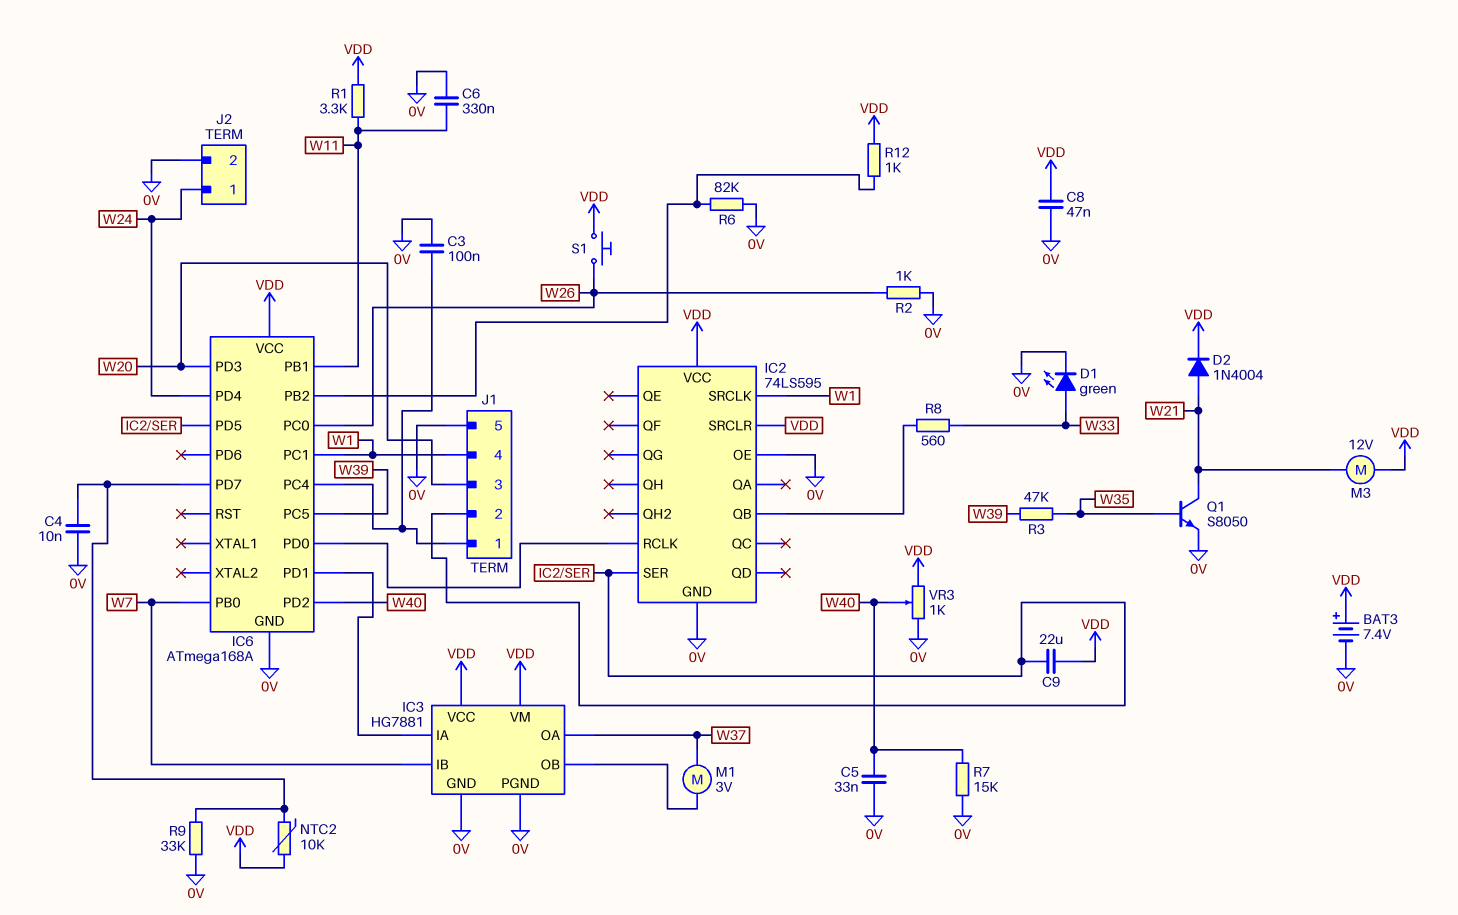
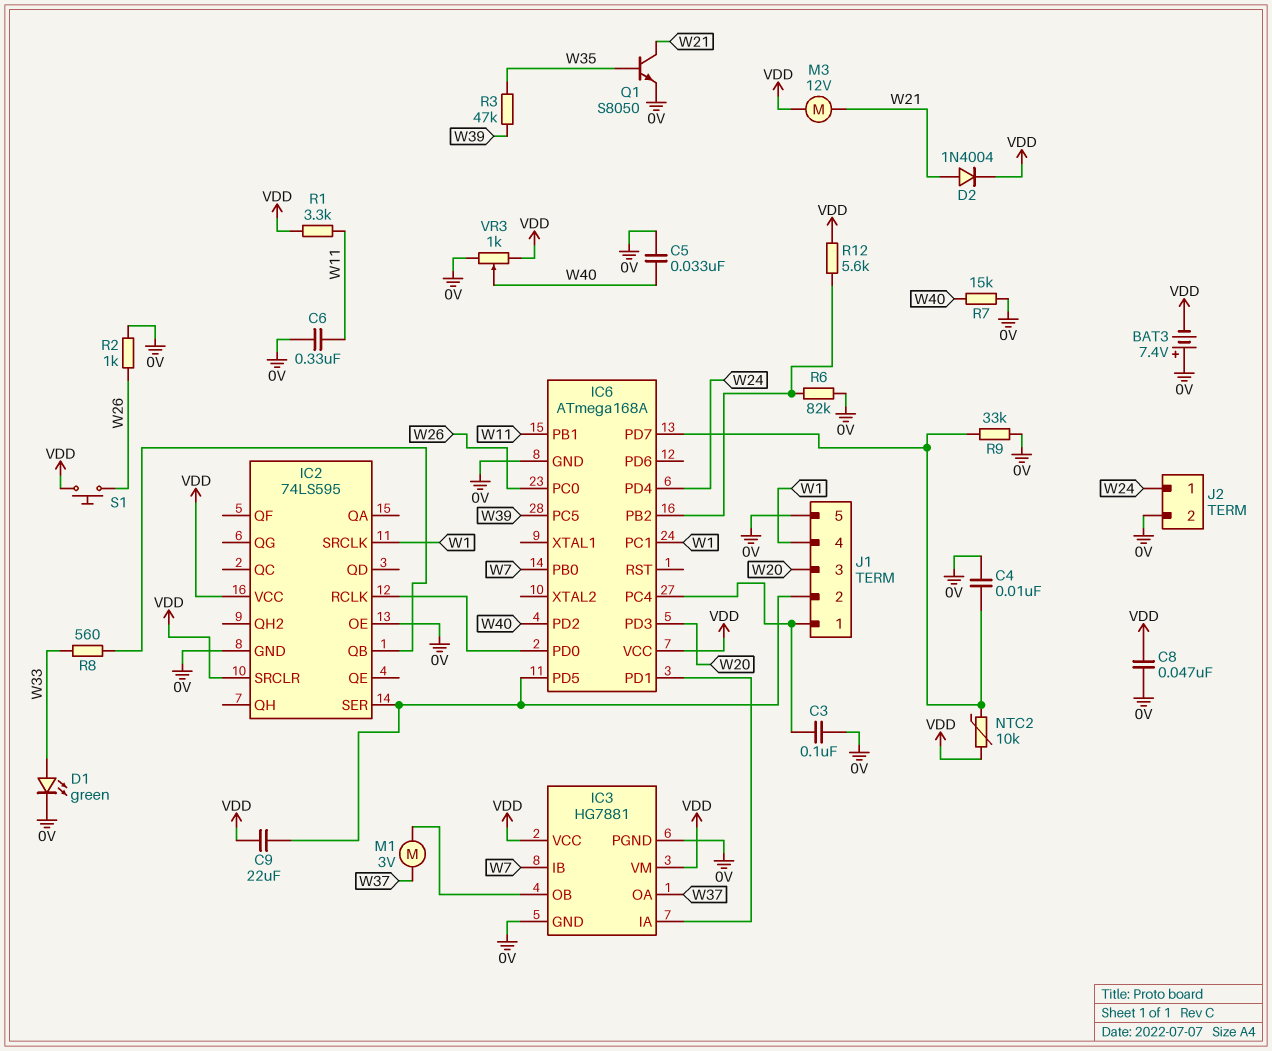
BAT3: 7.4V (plus VDD, minus 0V) -> 7.4V (plus 0V, minus VDD)
R12: 1k (IC6/PB2, VDD) -> 5.6k (IC6/PB2, VDD)

